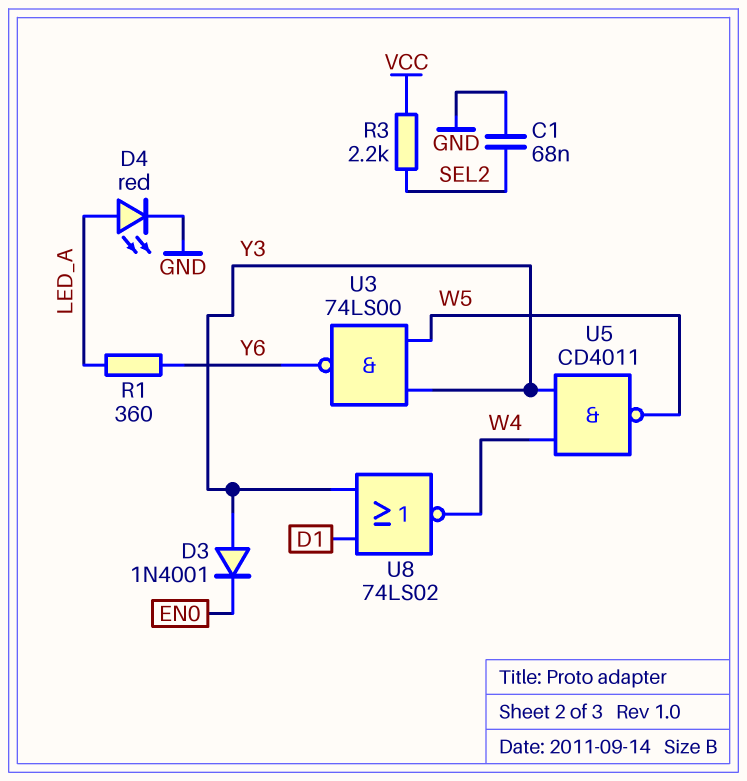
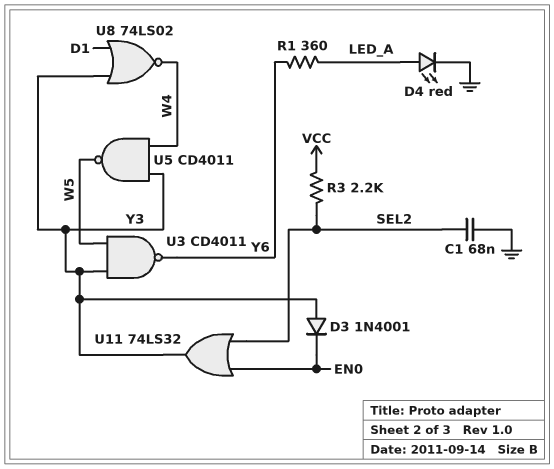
U3: NAND 74LS00 (in W5, in Y3, out Y6) -> NAND CD4011 (in W5, in Y3, out Y6)
U11: none -> OR 74LS32 (in EN0, in SEL2, out Y3)

